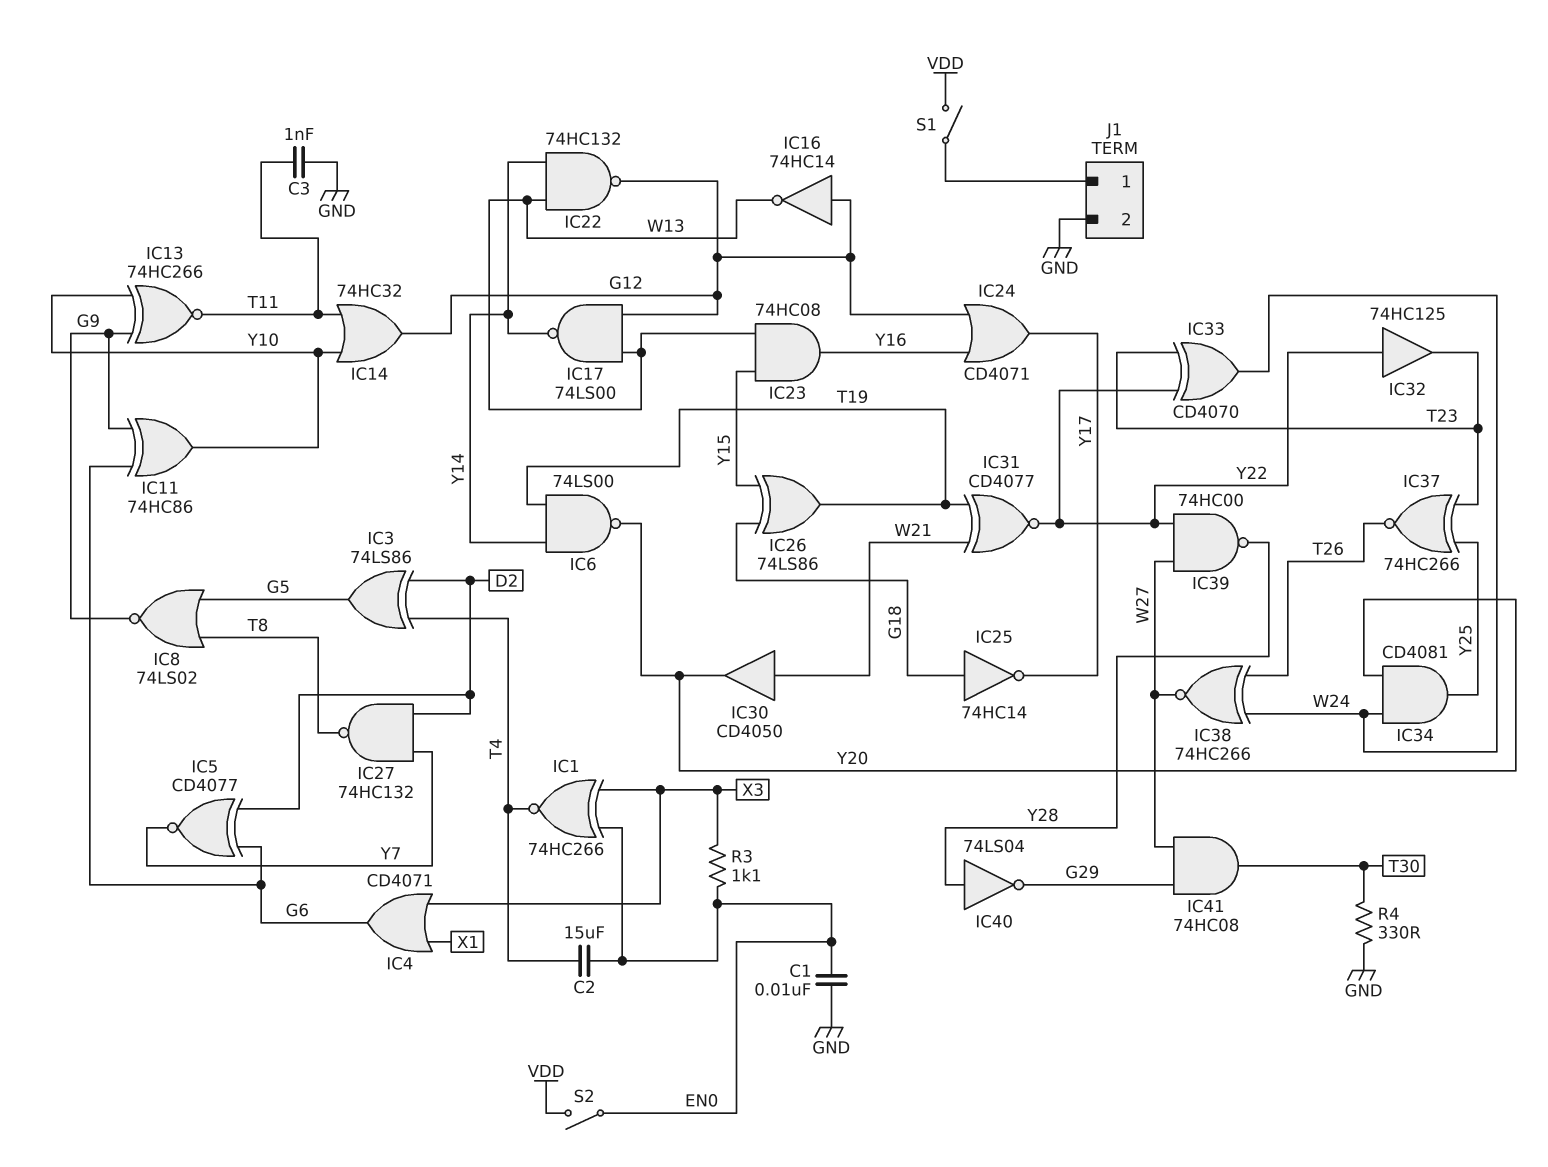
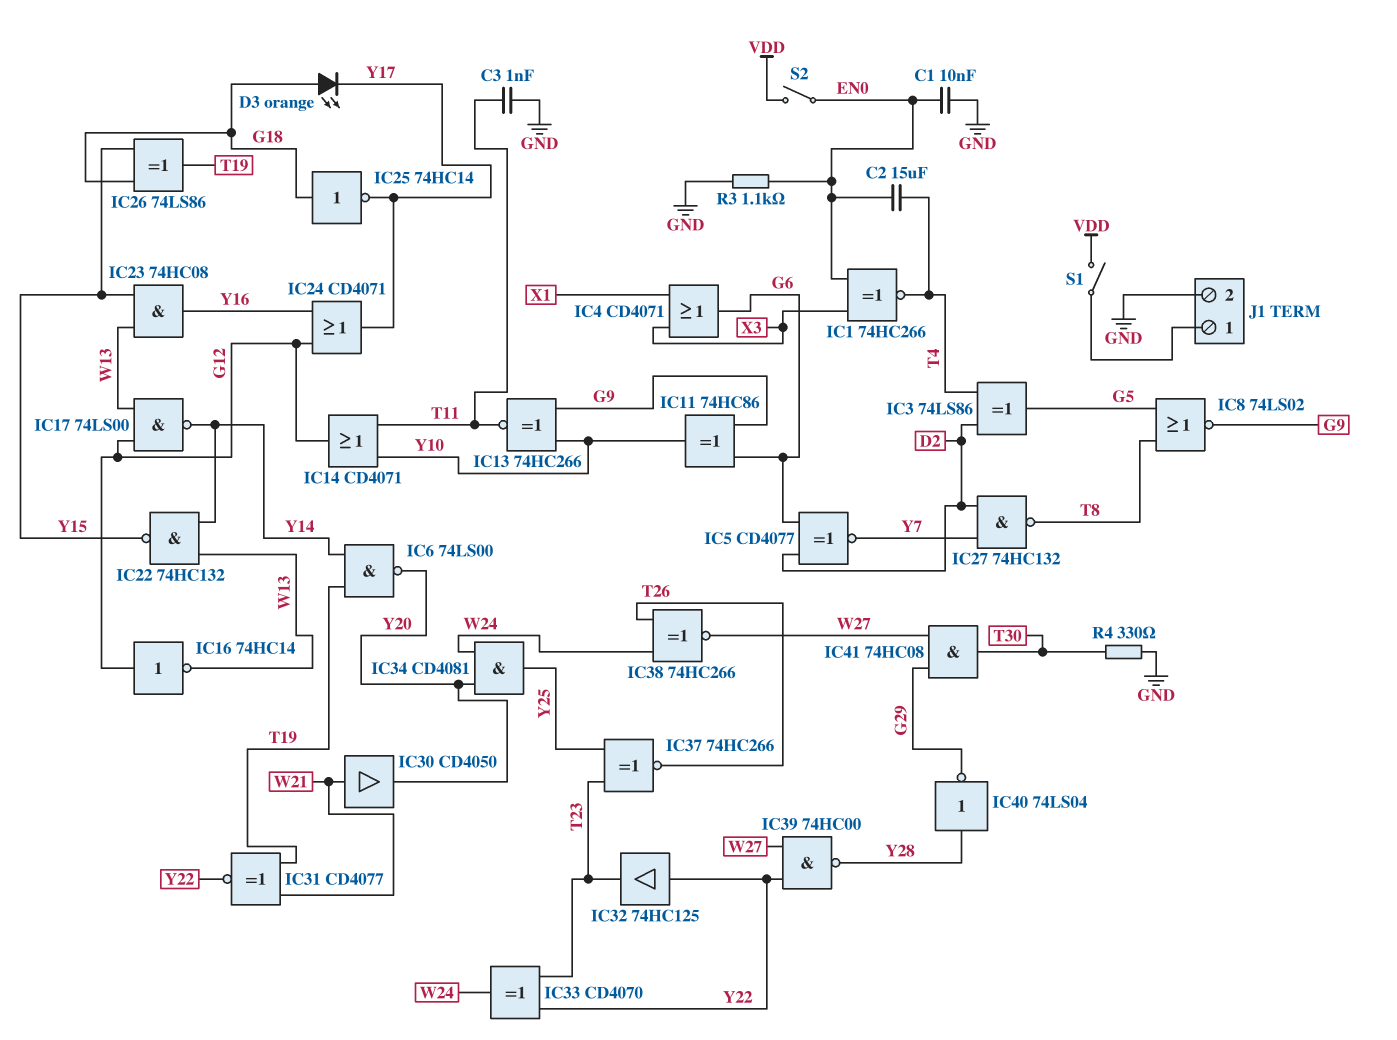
D3: none -> LED orange (A G18, K Y17)
IC14: OR 74HC32 (in T11, in Y10, out G12) -> OR CD4071 (in T11, in Y10, out G12)
IC22: NAND 74HC132 (in W13, in Y14, out G12) -> NAND 74HC132 (in W13, in Y14, out Y15)
R3: 1.1k (EN0, X3) -> 1.1k (EN0, GND)

